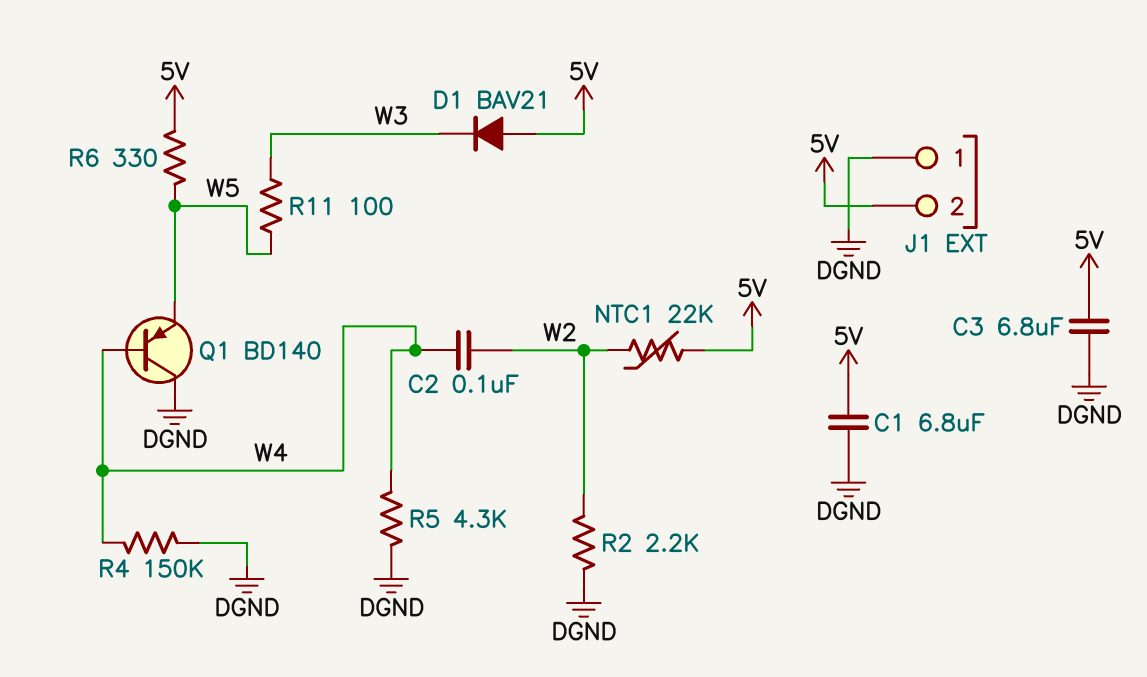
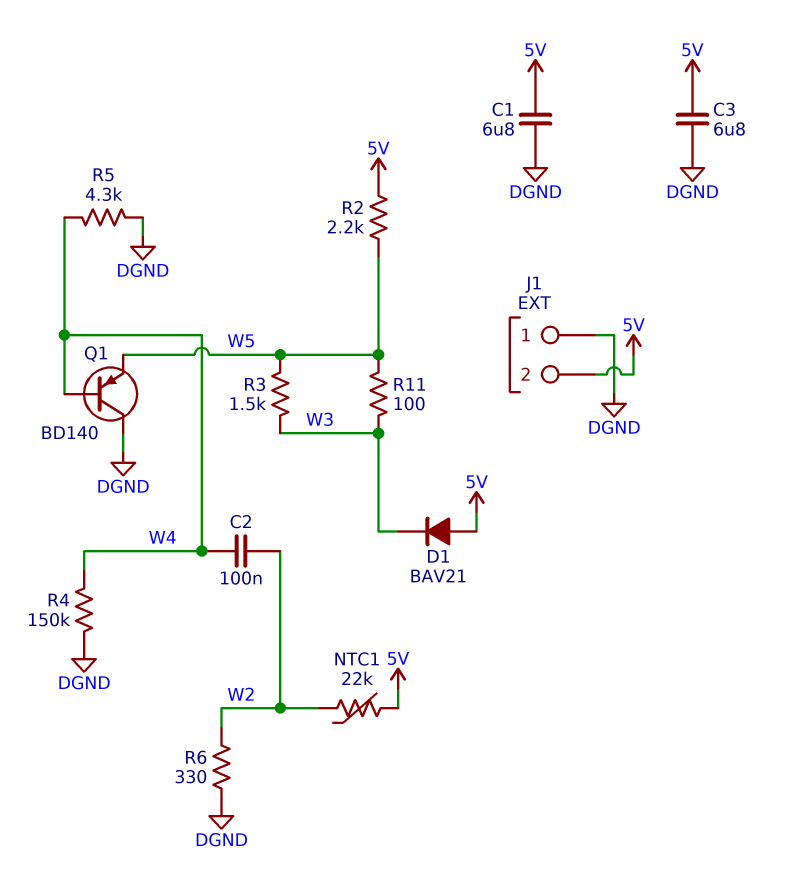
R2: 2.2k (DGND, W2) -> 2.2k (5V, W5)
R3: none -> 1.5k (W3, W5)
R6: 330 (5V, W5) -> 330 (DGND, W2)

